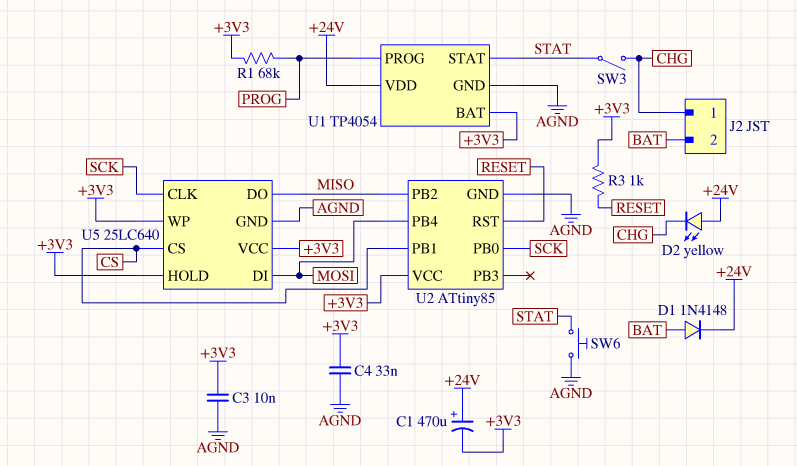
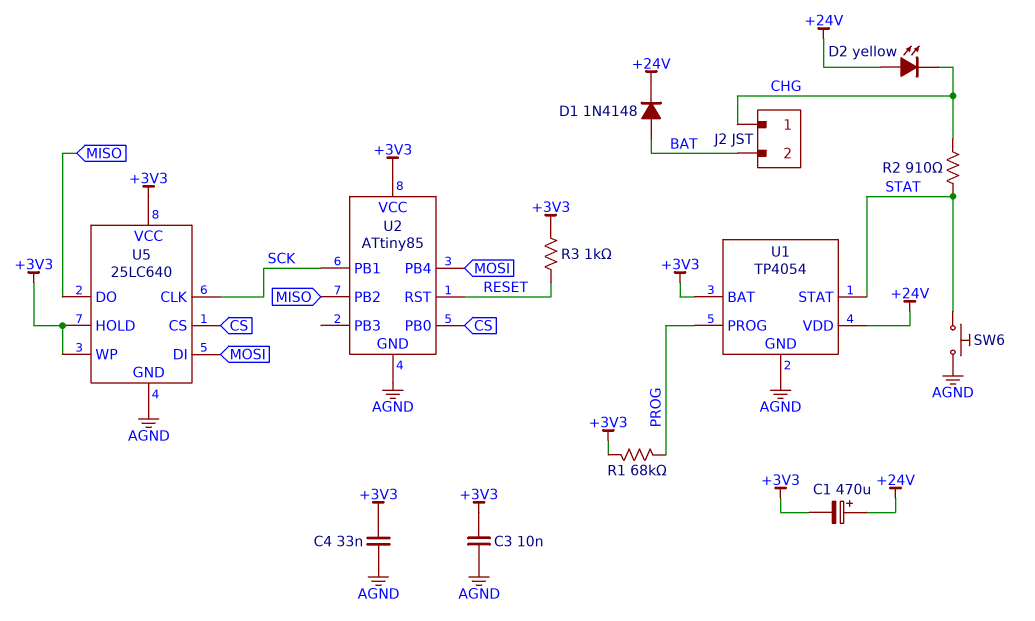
R2: none -> 910 (CHG, STAT)
SW3: switch (CHG, STAT) -> none
U2 pin PB0: SCK -> CS
U2 pin PB1: CS -> SCK

